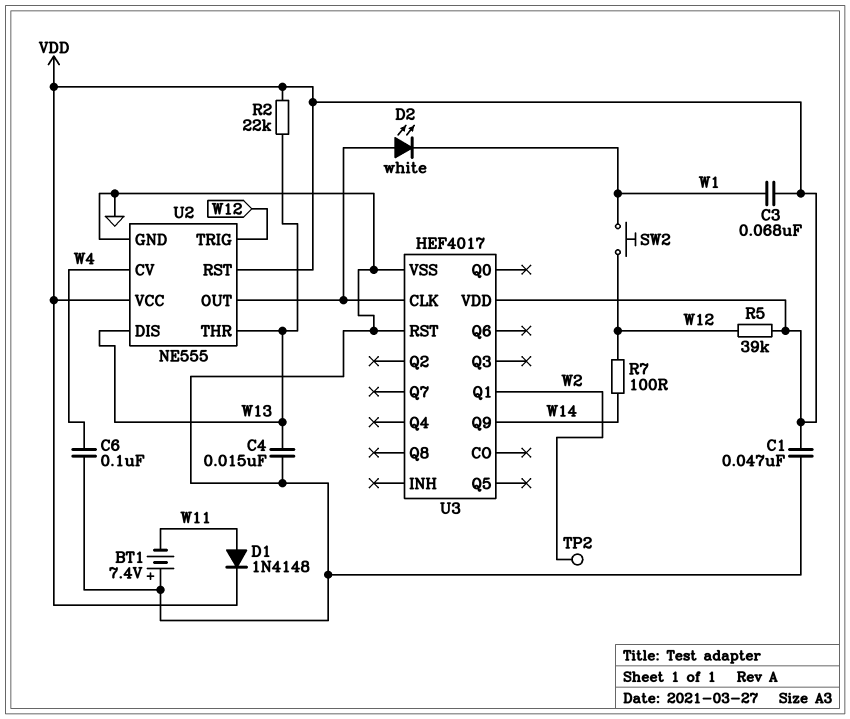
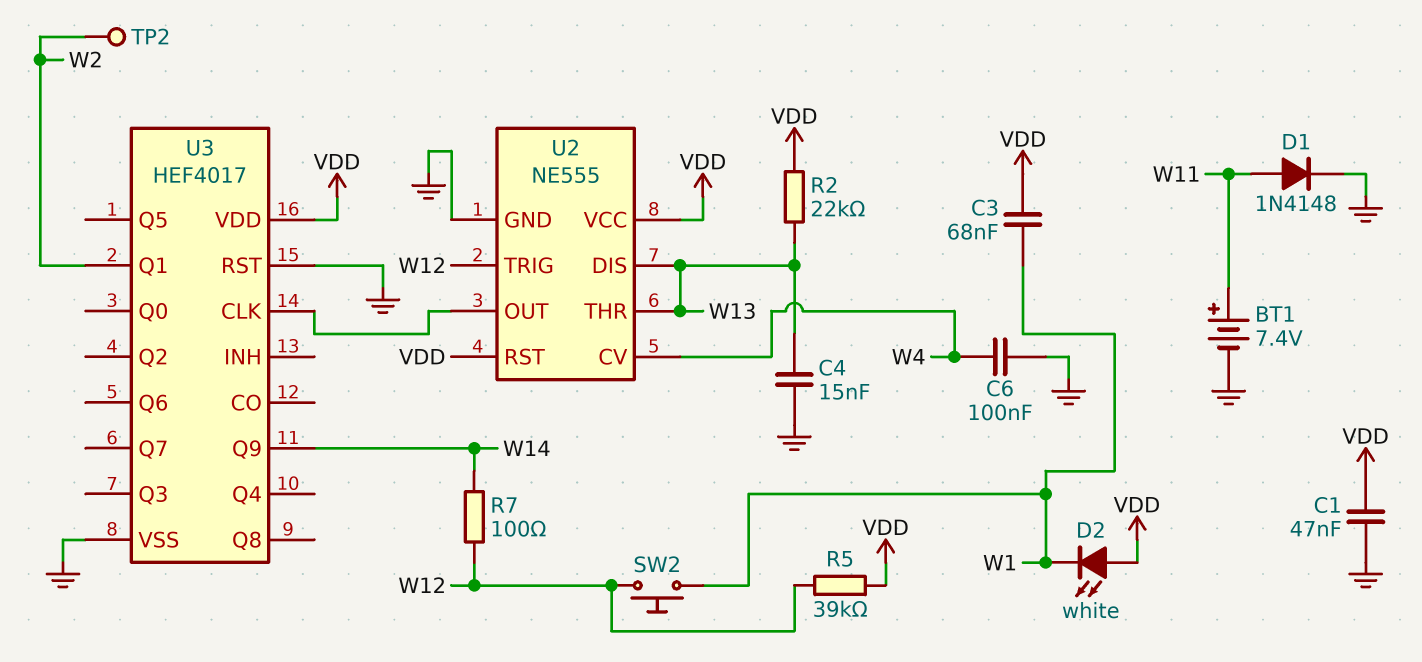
BT1: 7.4V (plus GND, minus W11) -> 7.4V (plus W11, minus GND)
D1: diode 1N4148 (A W11, K VDD) -> diode 1N4148 (A W11, K GND)
D2: LED white (A U2/OUT, K W1) -> LED white (A VDD, K W1)

